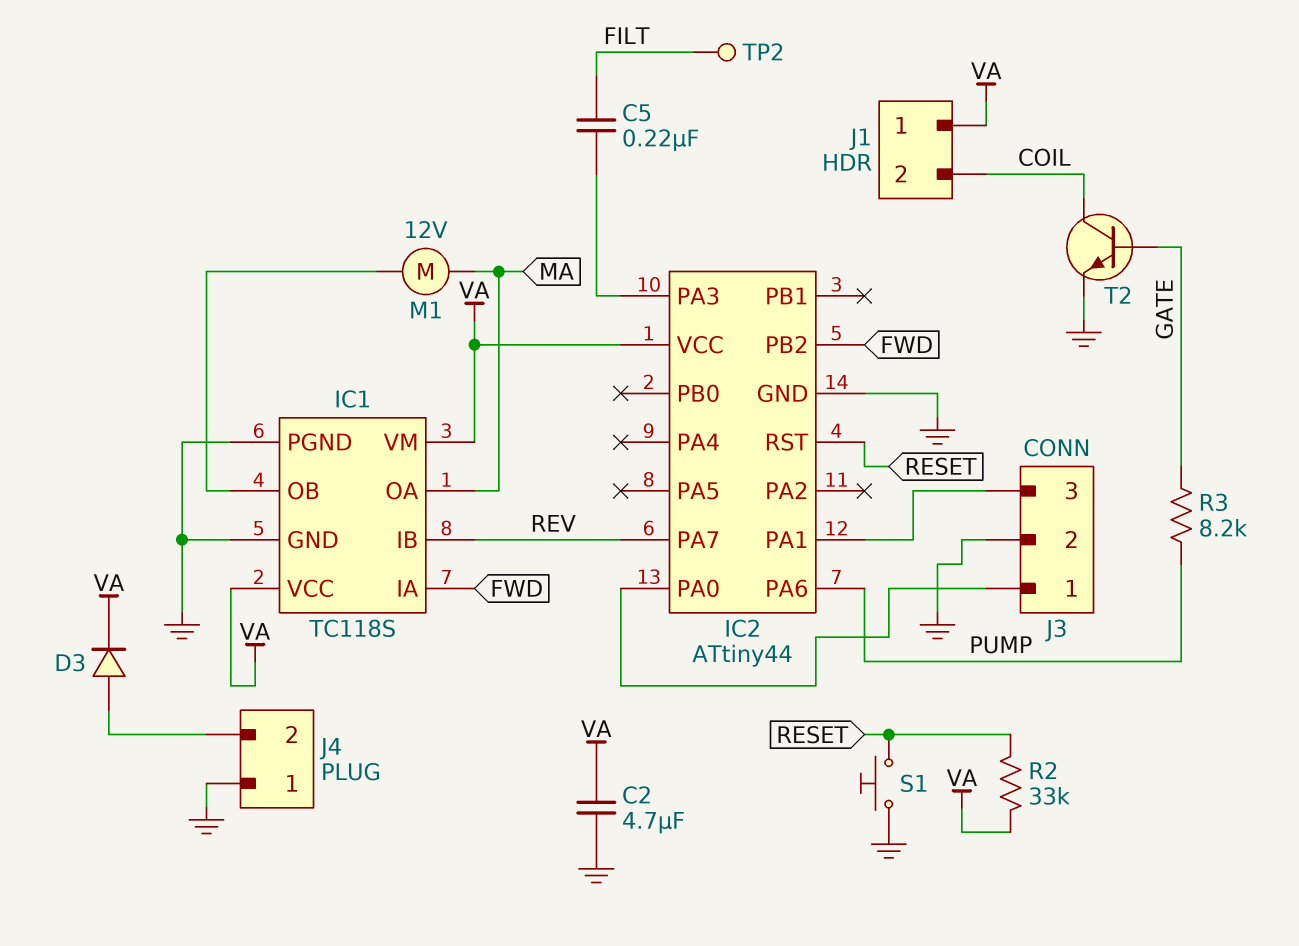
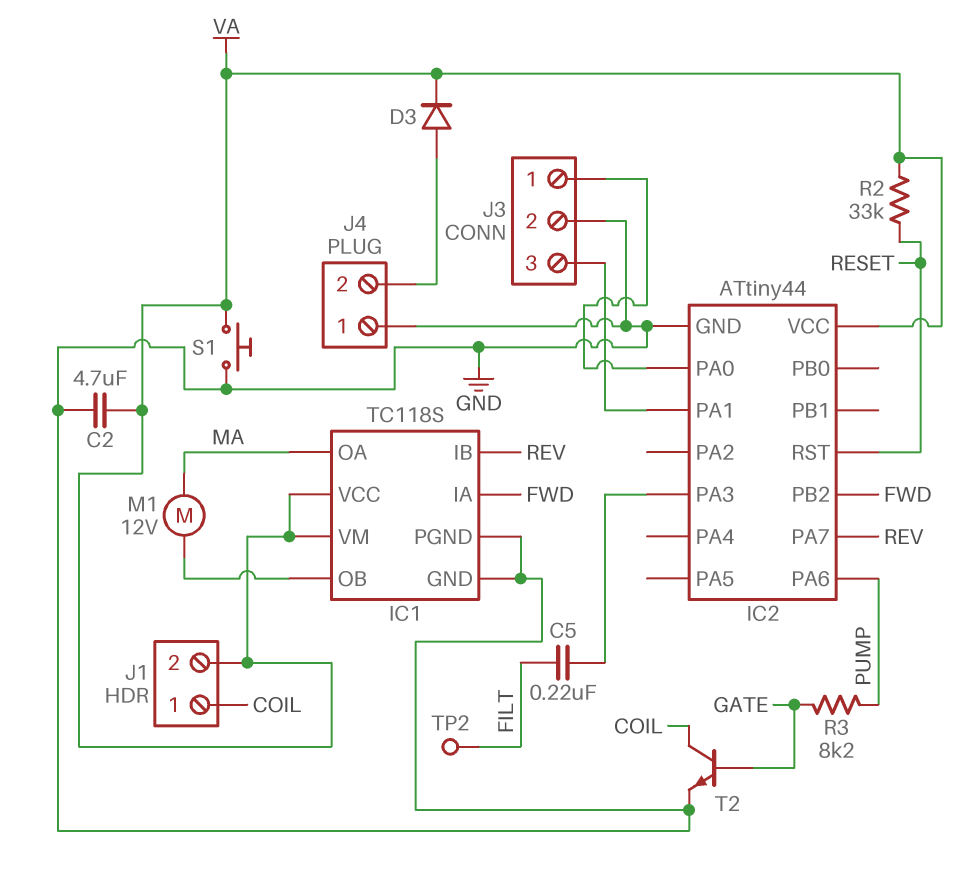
J1 pin 1: VA -> COIL
J1 pin 2: COIL -> VA
S1: button (GND, RESET) -> button (GND, VA)

